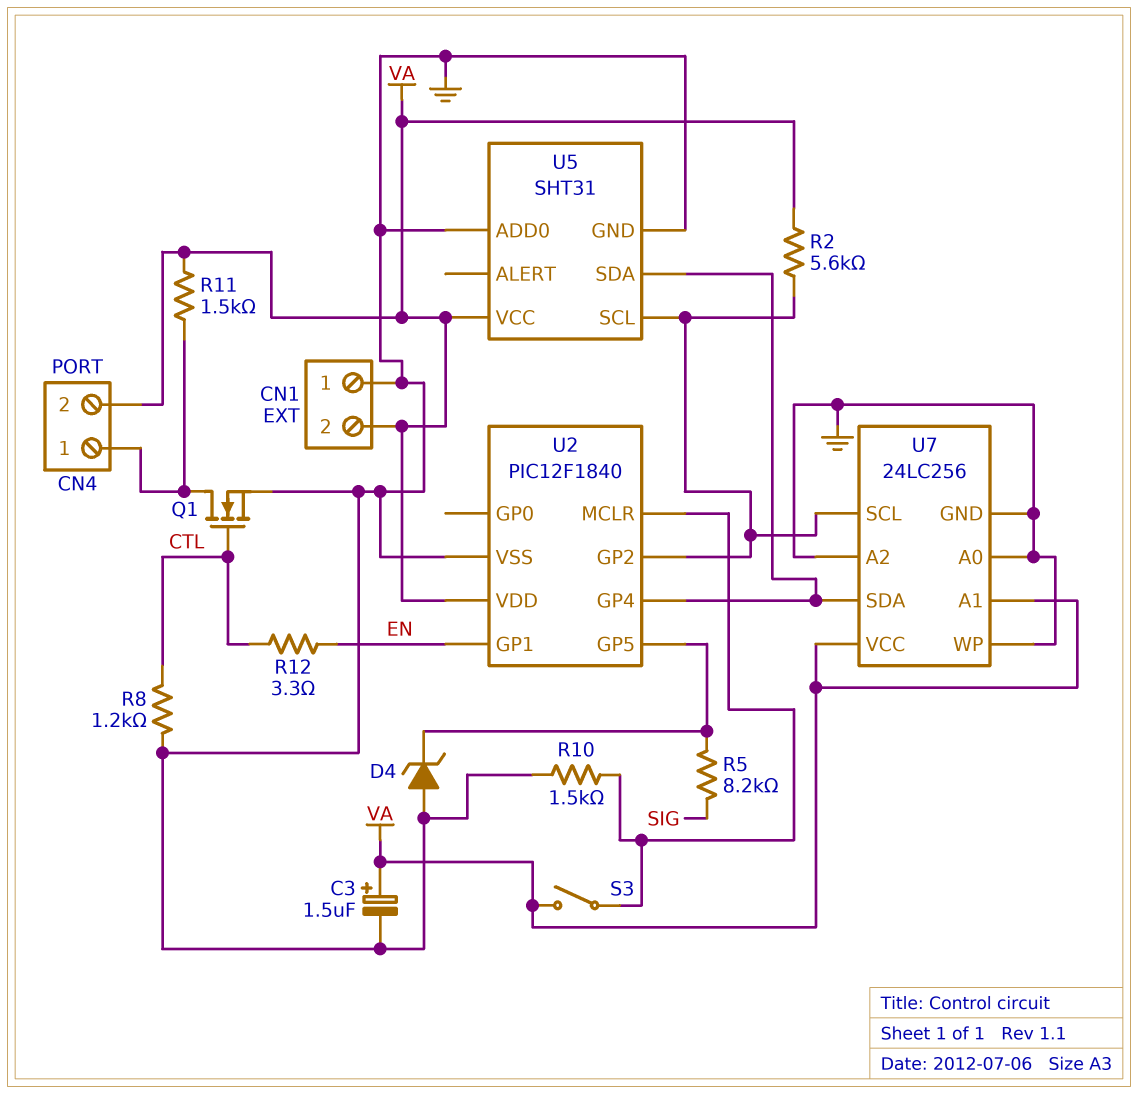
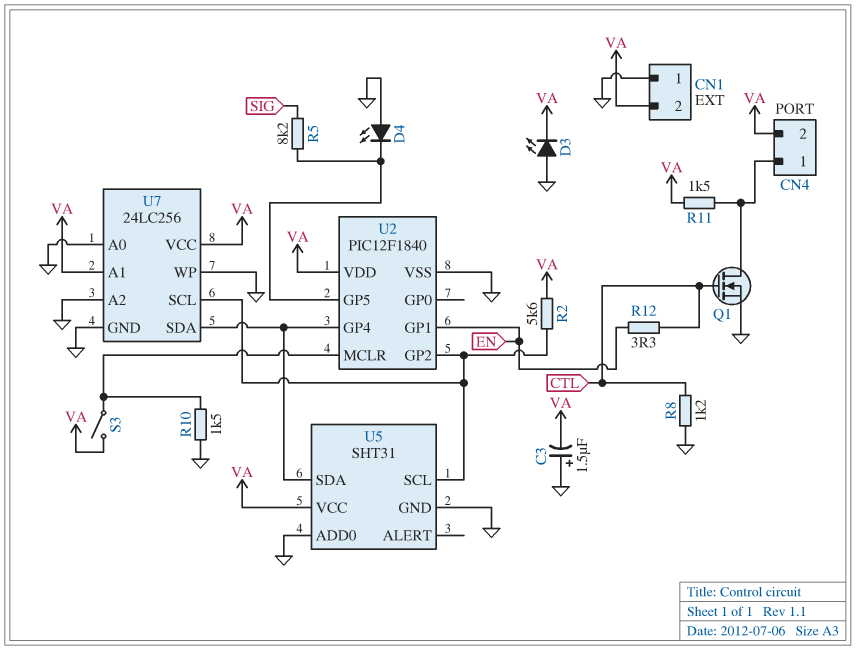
C3: 1.5uF (plus VA, minus GND) -> 1.5uF (plus GND, minus VA)
D3: none -> LED (A GND, K VA)
D4: zener (A GND, K U2/GP5) -> LED (A GND, K U2/GP5)

